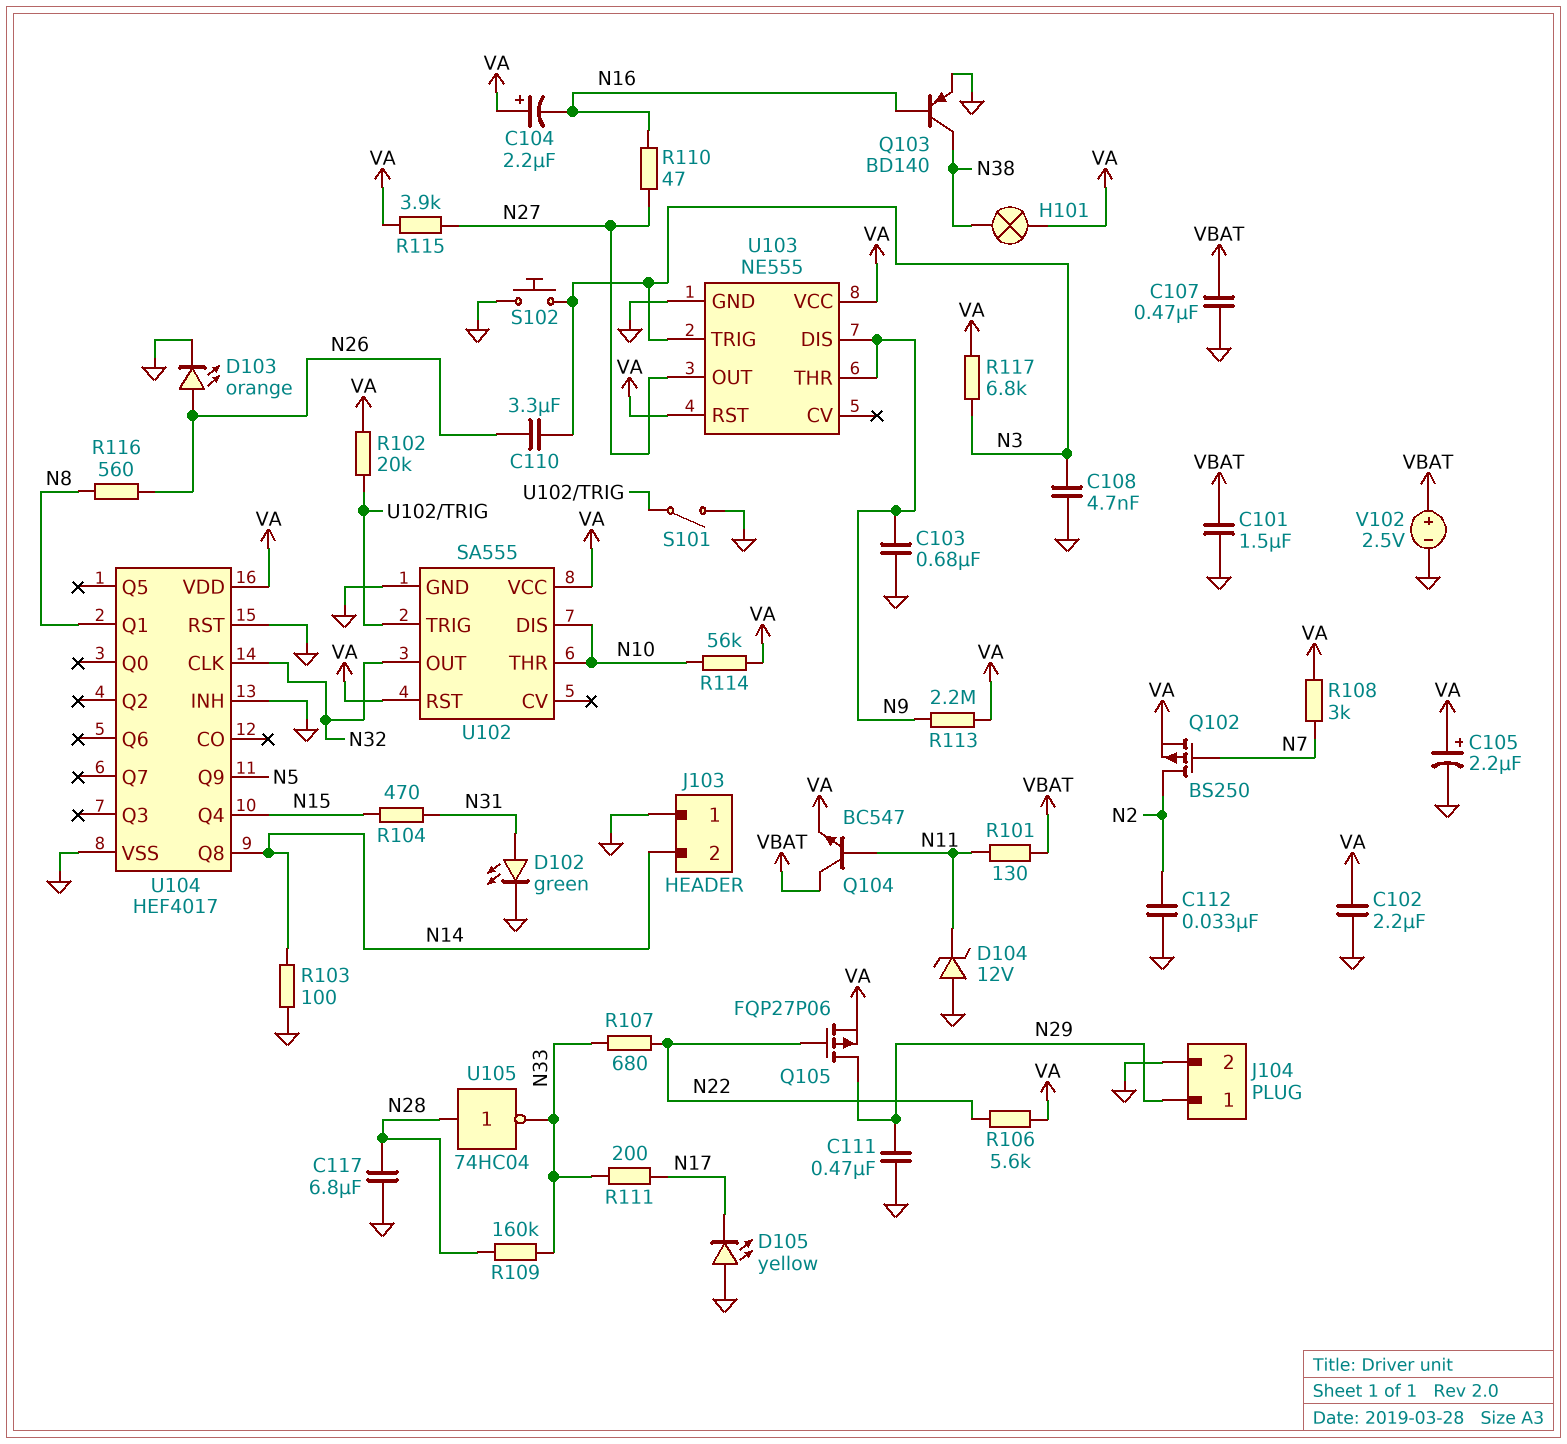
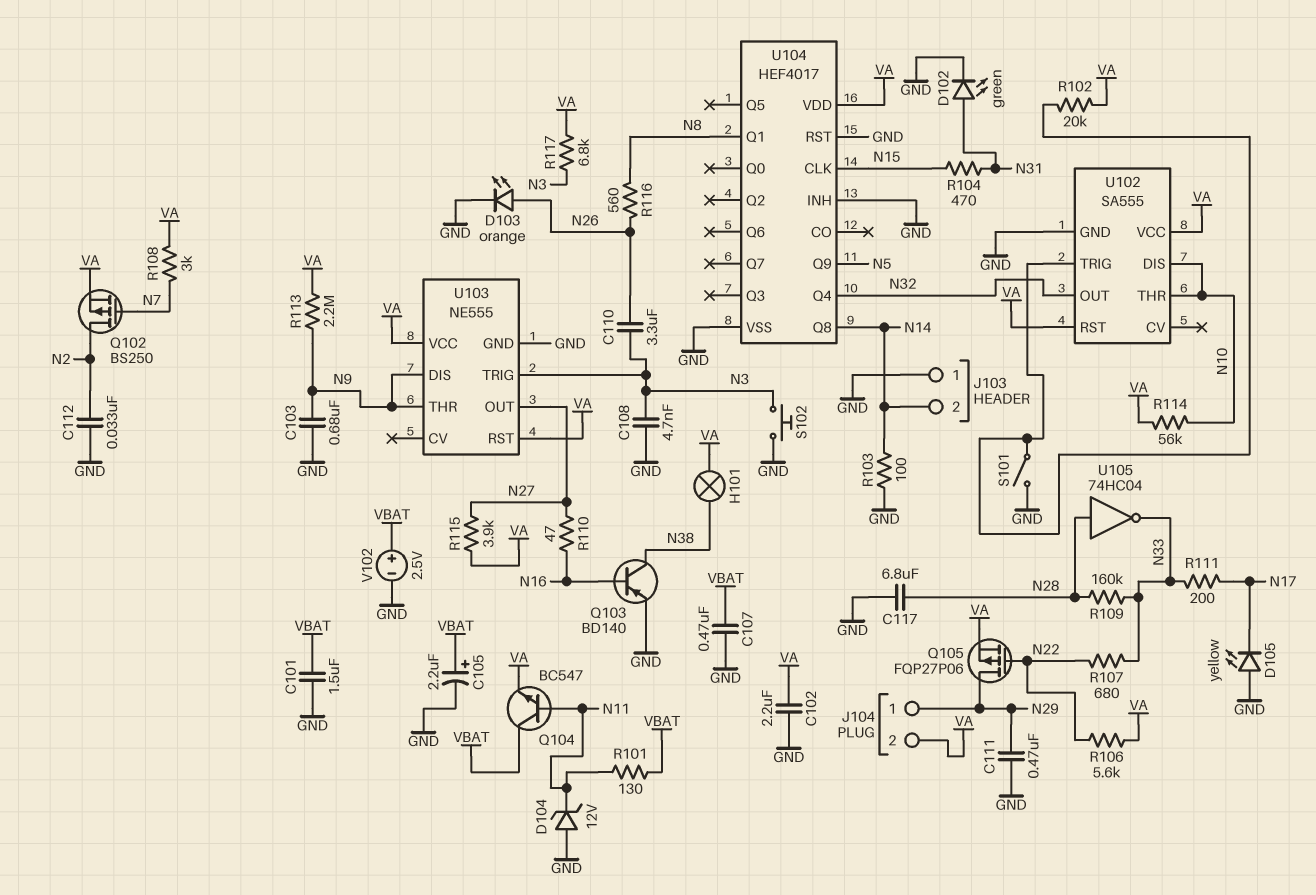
C104: 2.2uF (plus VA, minus N16) -> none
C105: 2.2uF (plus VA, minus GND) -> 2.2uF (plus VBAT, minus GND)
J104 pin 2: GND -> VA
U104 pin CLK: N32 -> N15
U104 pin Q4: N15 -> N32

